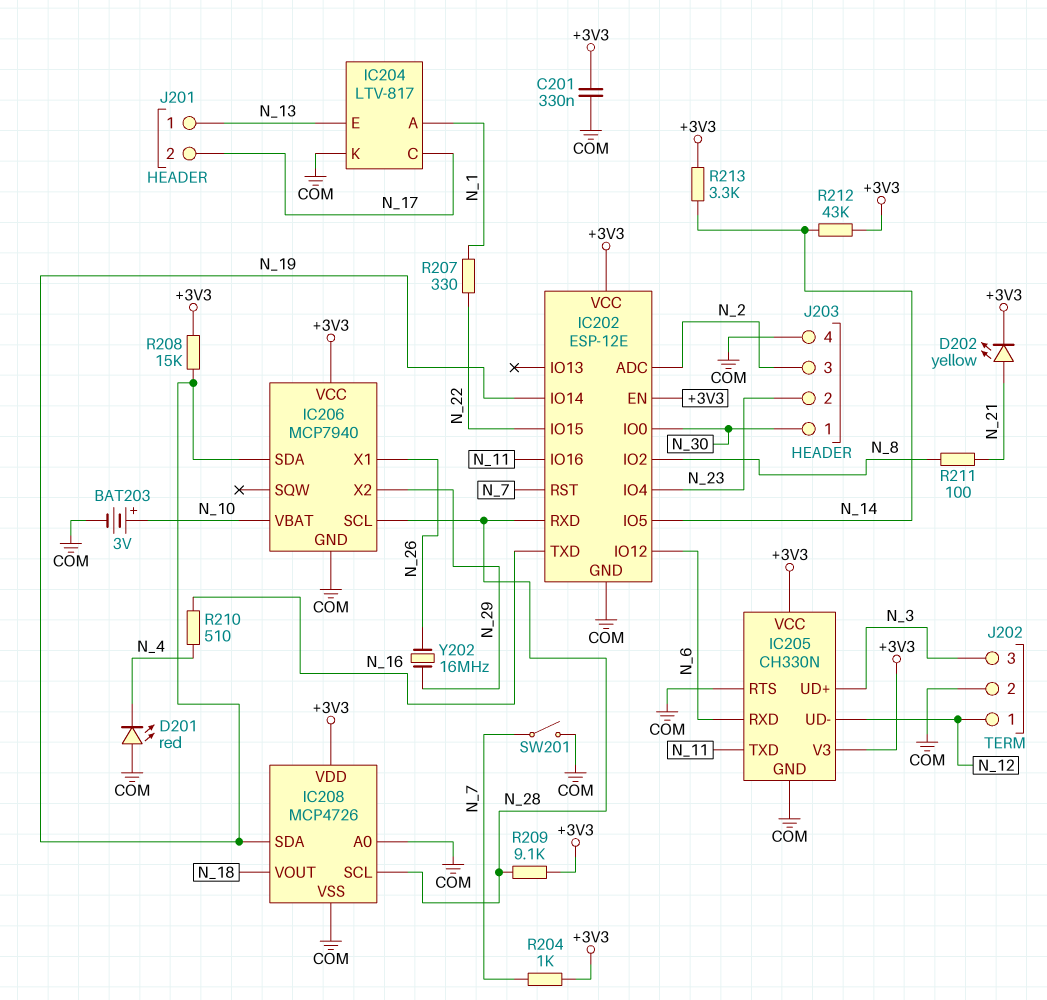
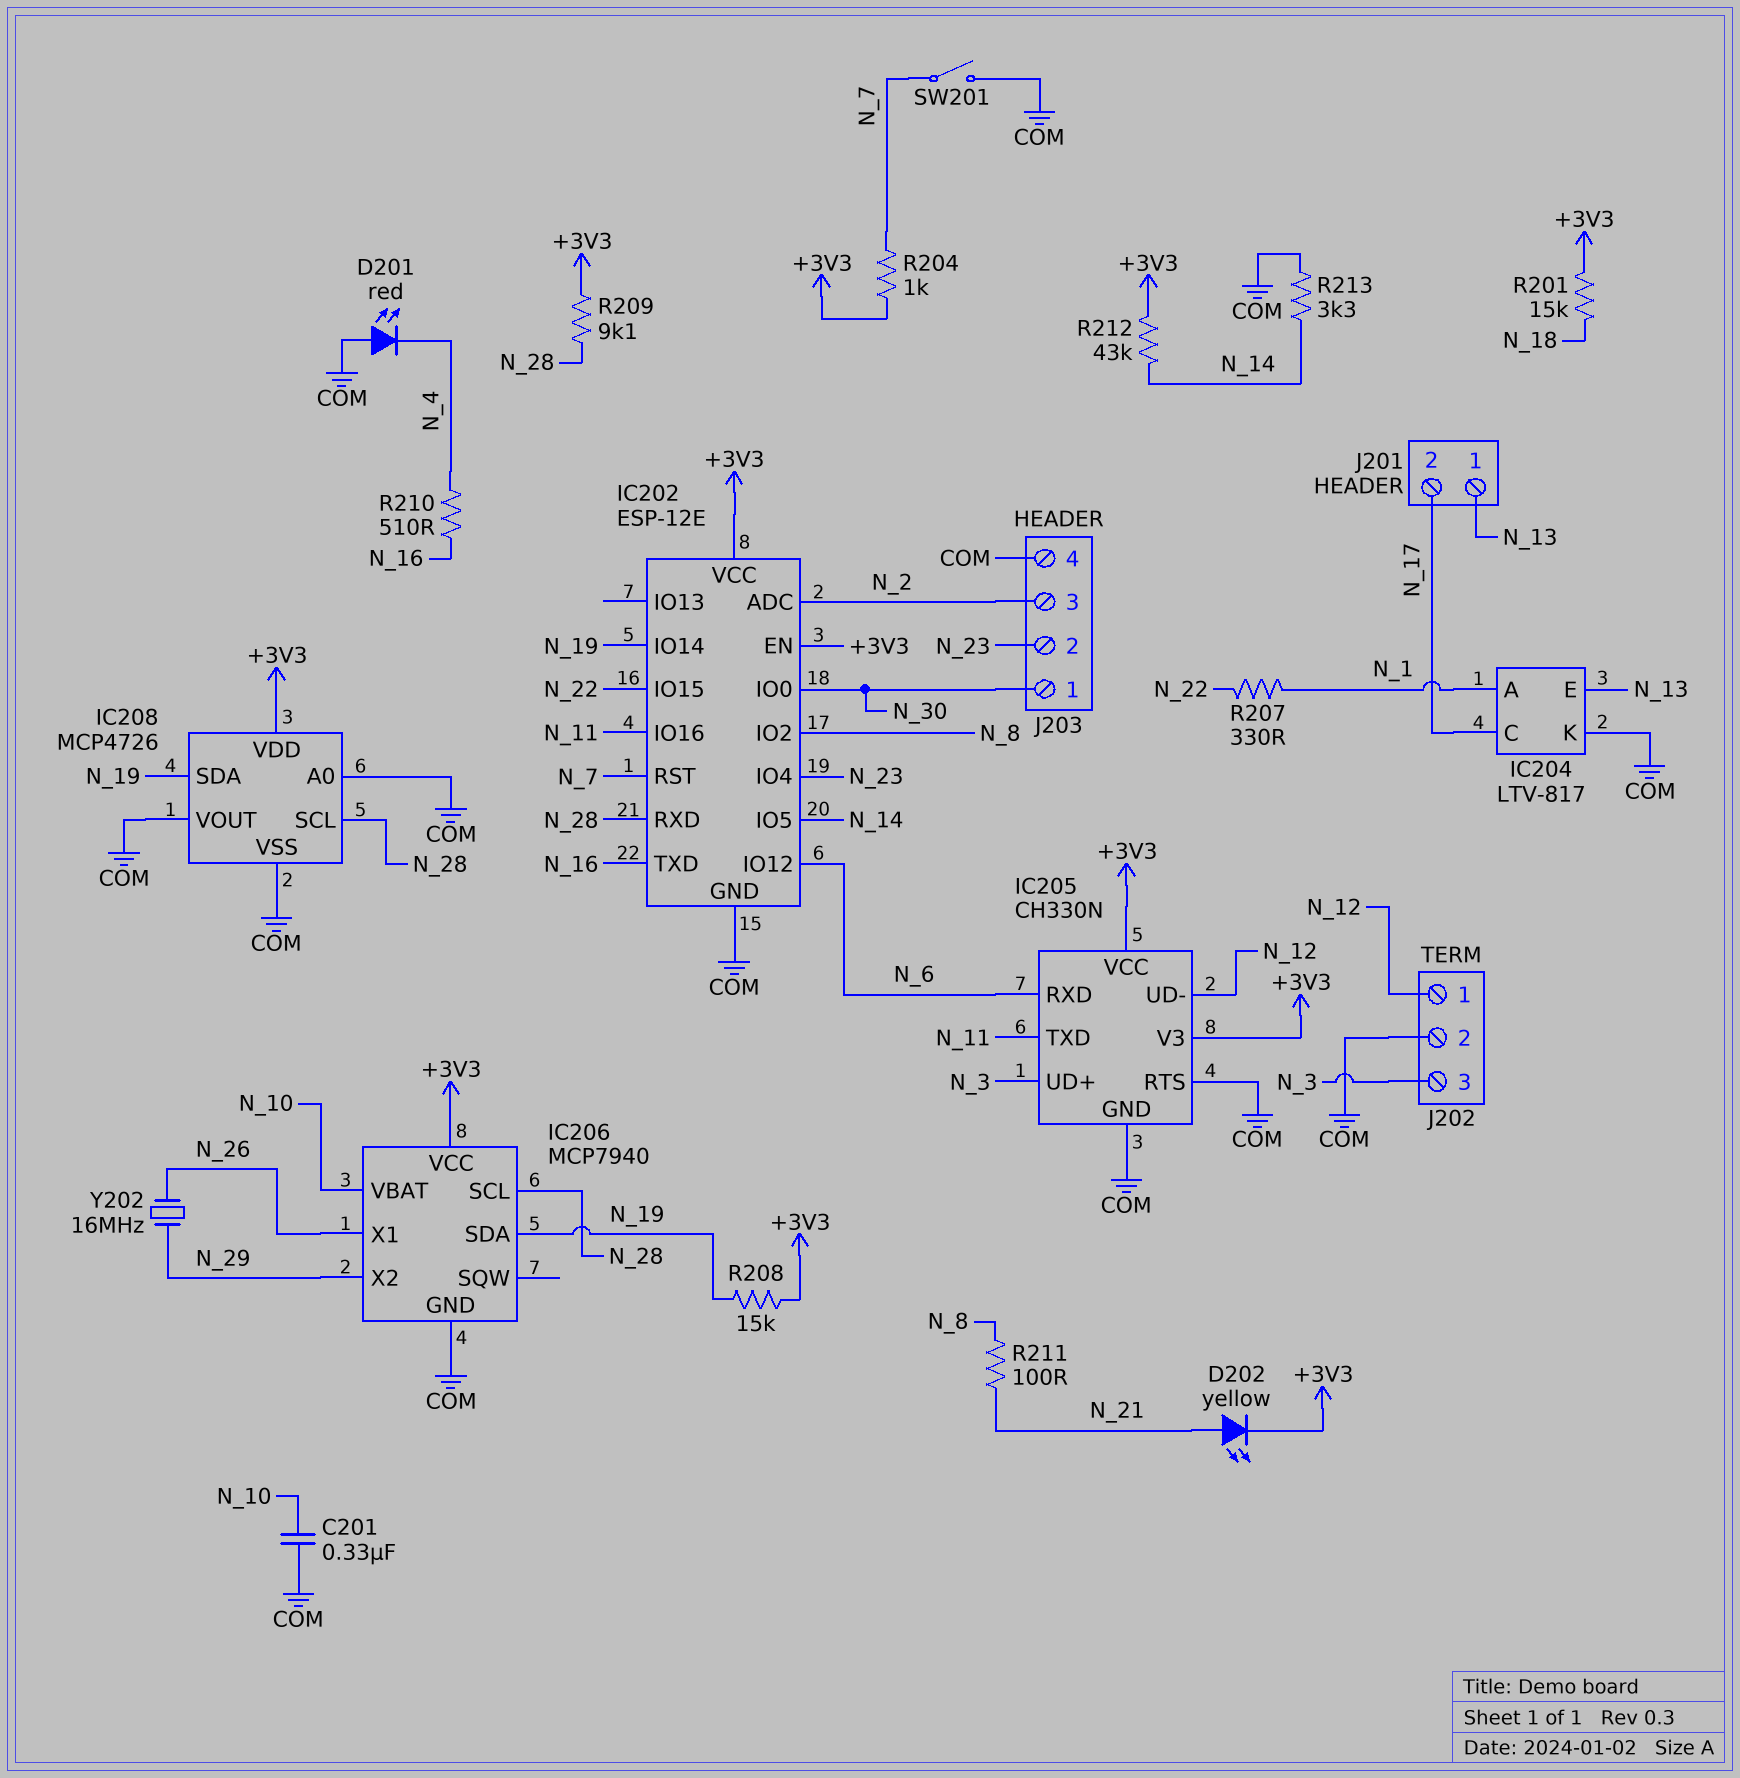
BAT203: 3V (plus N_10, minus COM) -> none
C201: 330nF (+3V3, COM) -> 330nF (COM, N_10)
IC208 pin VOUT: N_18 -> COM
R201: none -> 15k (+3V3, N_18)
R213: 3.3k (+3V3, N_14) -> 3.3k (COM, N_14)

